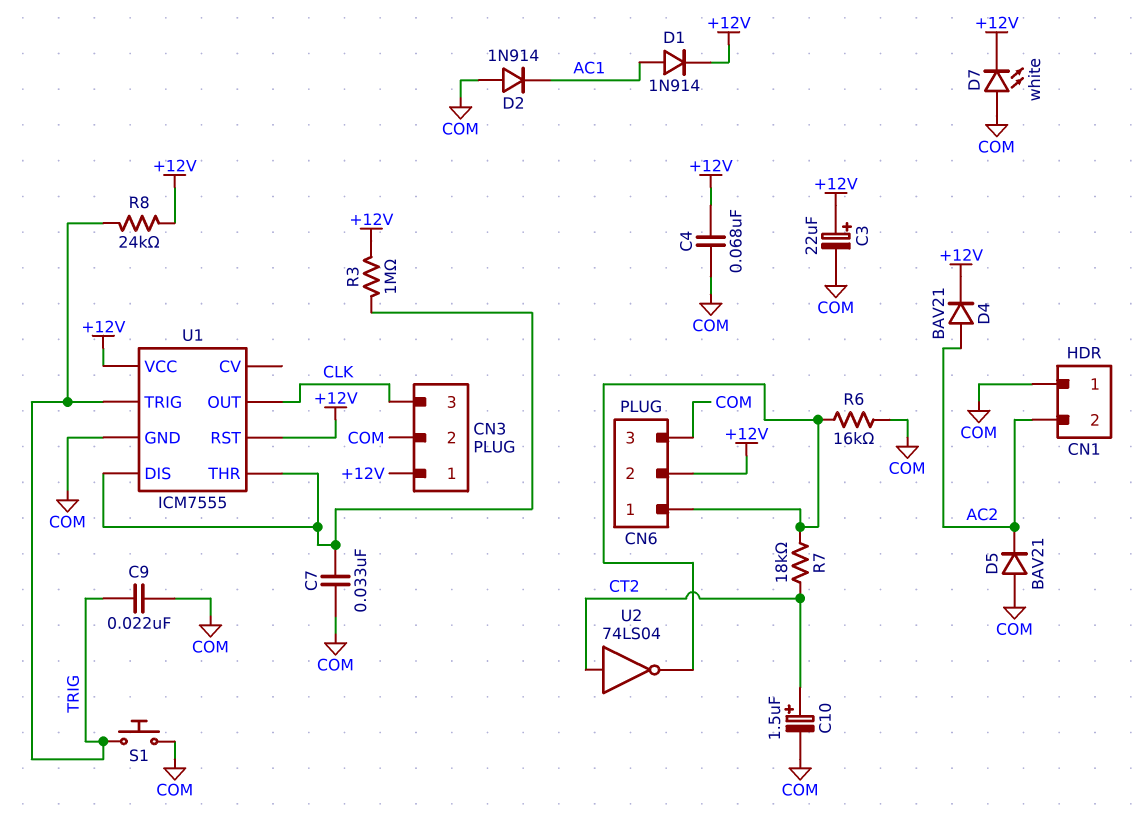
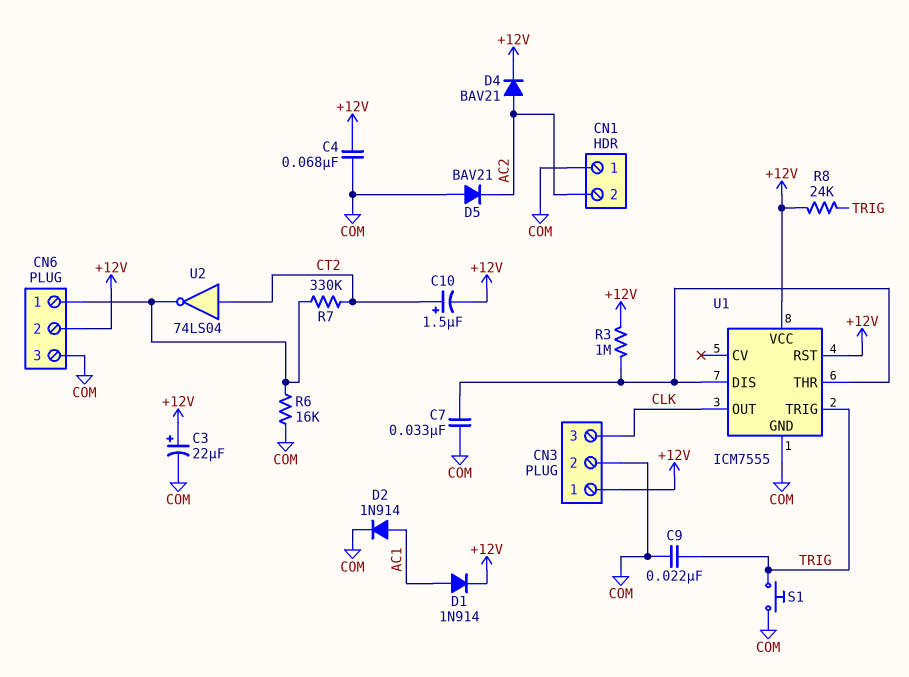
C10: 1.5uF (plus CT2, minus COM) -> 1.5uF (plus CT2, minus +12V)
D2: diode 1N914 (A COM, K AC1) -> diode 1N914 (A AC1, K COM)
D7: LED white (A COM, K +12V) -> none
R7: 18k (CN6/1, CT2) -> 330k (CN6/1, CT2)

